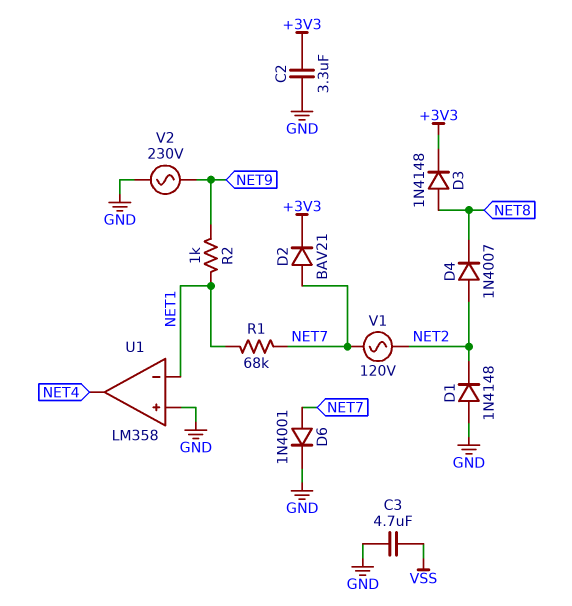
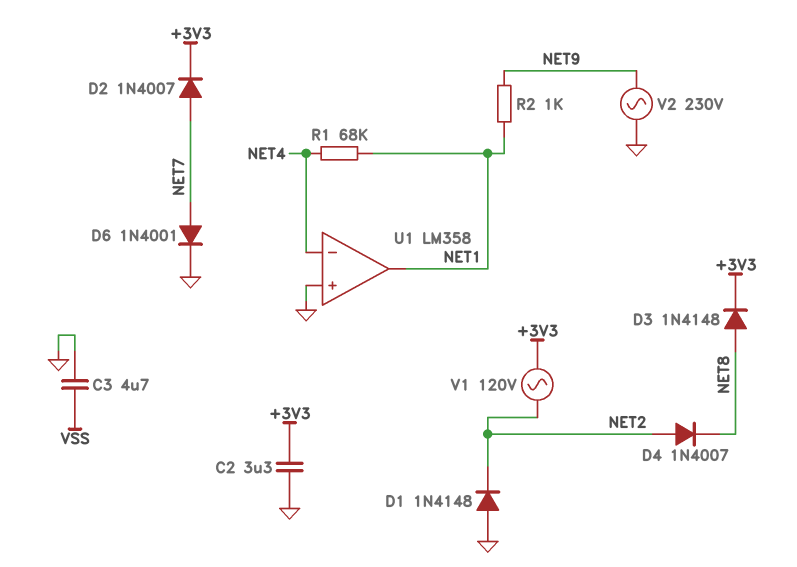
D2: diode BAV21 (A NET7, K +3V3) -> diode 1N4007 (A NET7, K +3V3)
R1: 68k (NET1, NET7) -> 68k (NET1, NET4)
U1 pin in-: NET1 -> NET4
U1 pin out: NET4 -> NET1
V1: AC 120V (NET2, NET7) -> AC 120V (+3V3, NET2)

